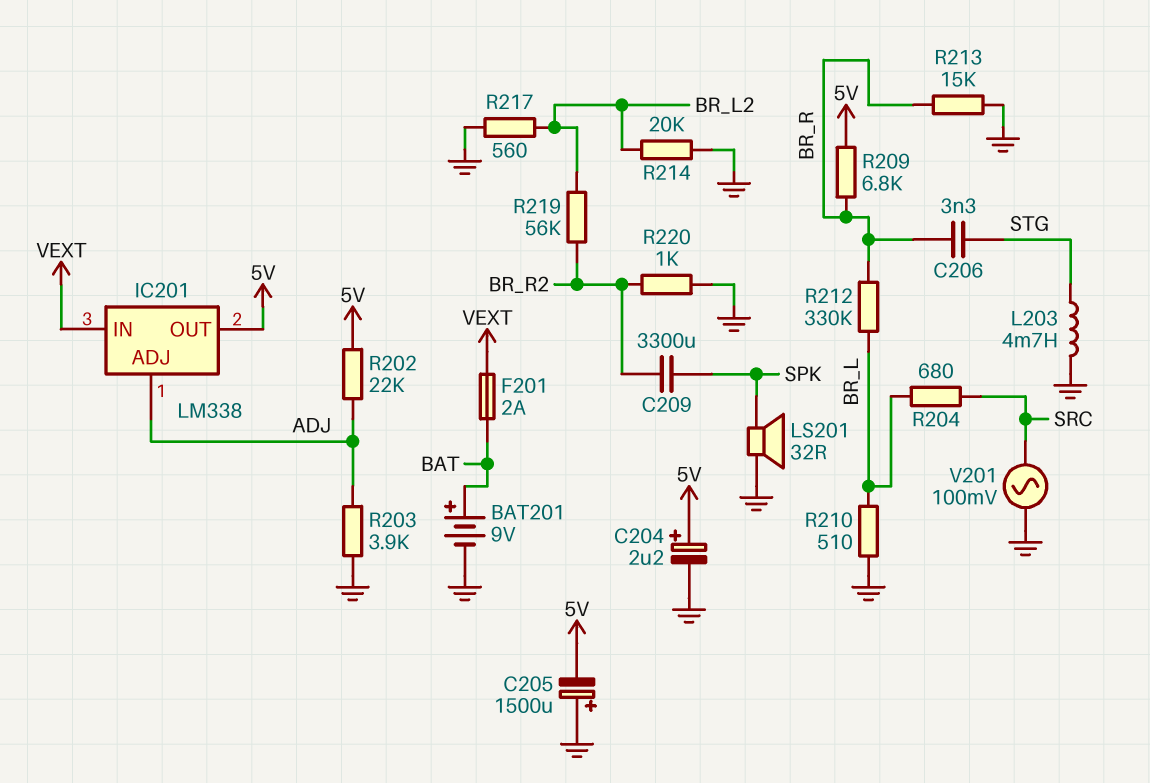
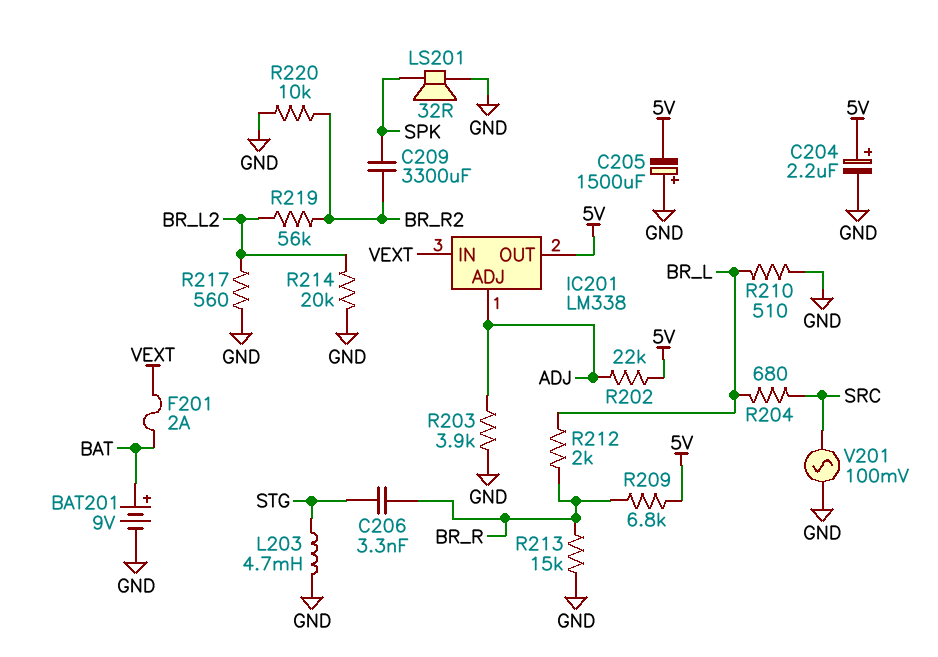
R212: 330k (BR_L, BR_R) -> 2k (BR_L, BR_R)
R220: 1k (BR_R2, GND) -> 10k (BR_R2, GND)

